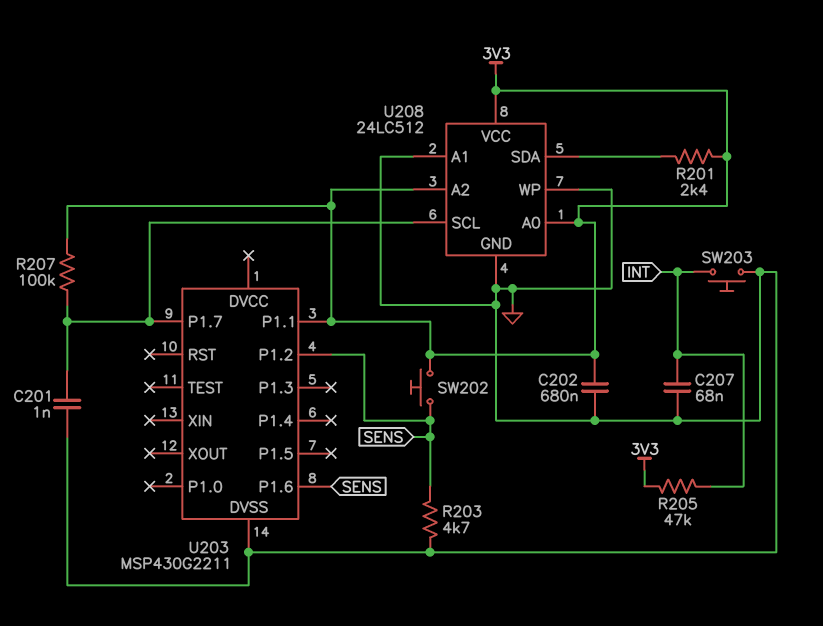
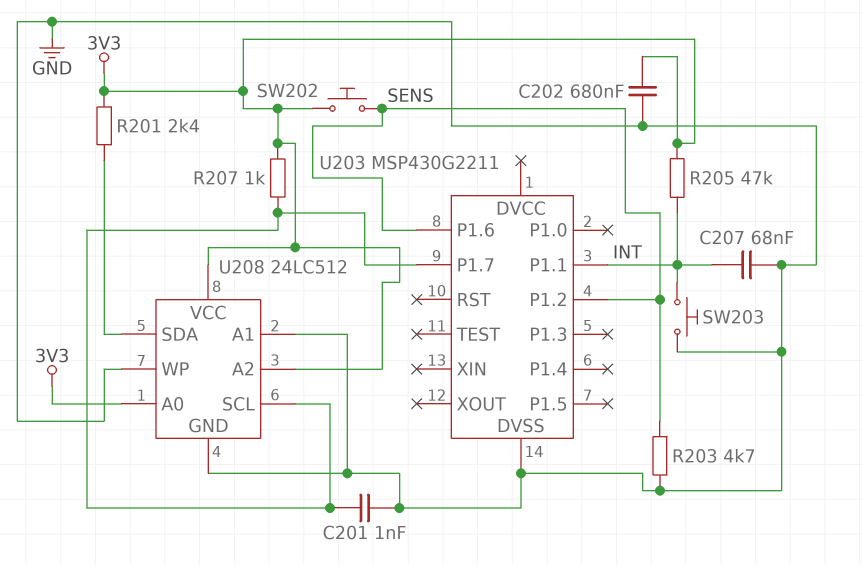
R207: 100k (3V3, U203/P1.7) -> 1k (3V3, U203/P1.7)
U203 pin P1.1: 3V3 -> INT

